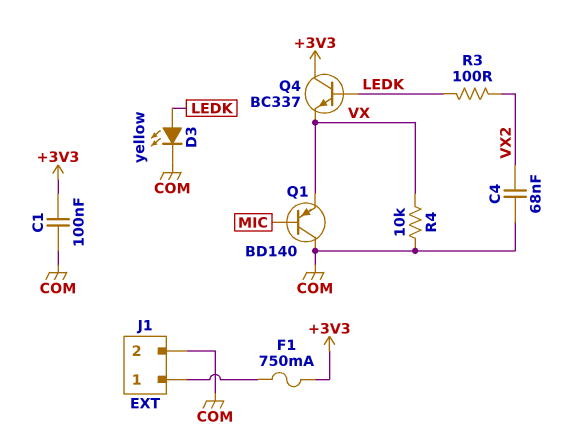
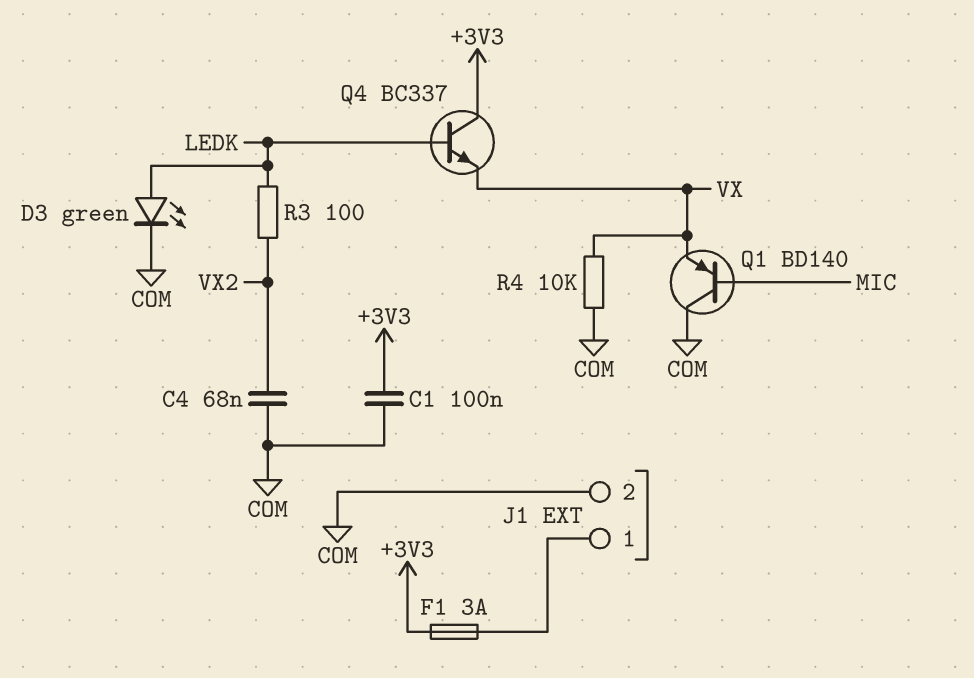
D3: LED yellow (A LEDK, K COM) -> LED green (A LEDK, K COM)
F1: 750mA (+3V3, J1/1) -> 3A (+3V3, J1/1)

